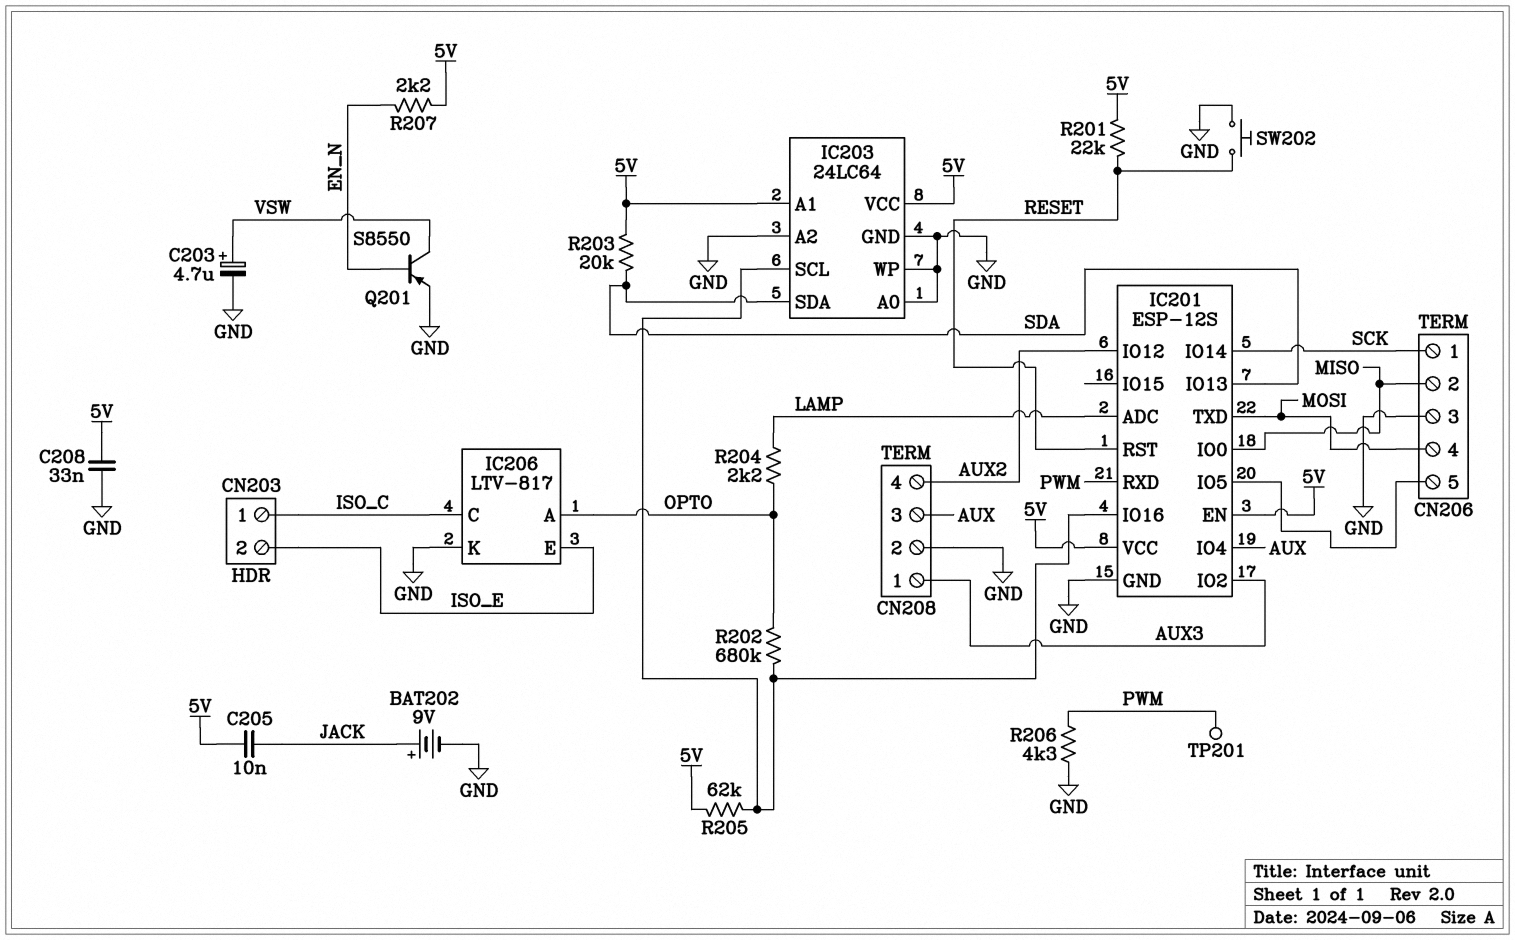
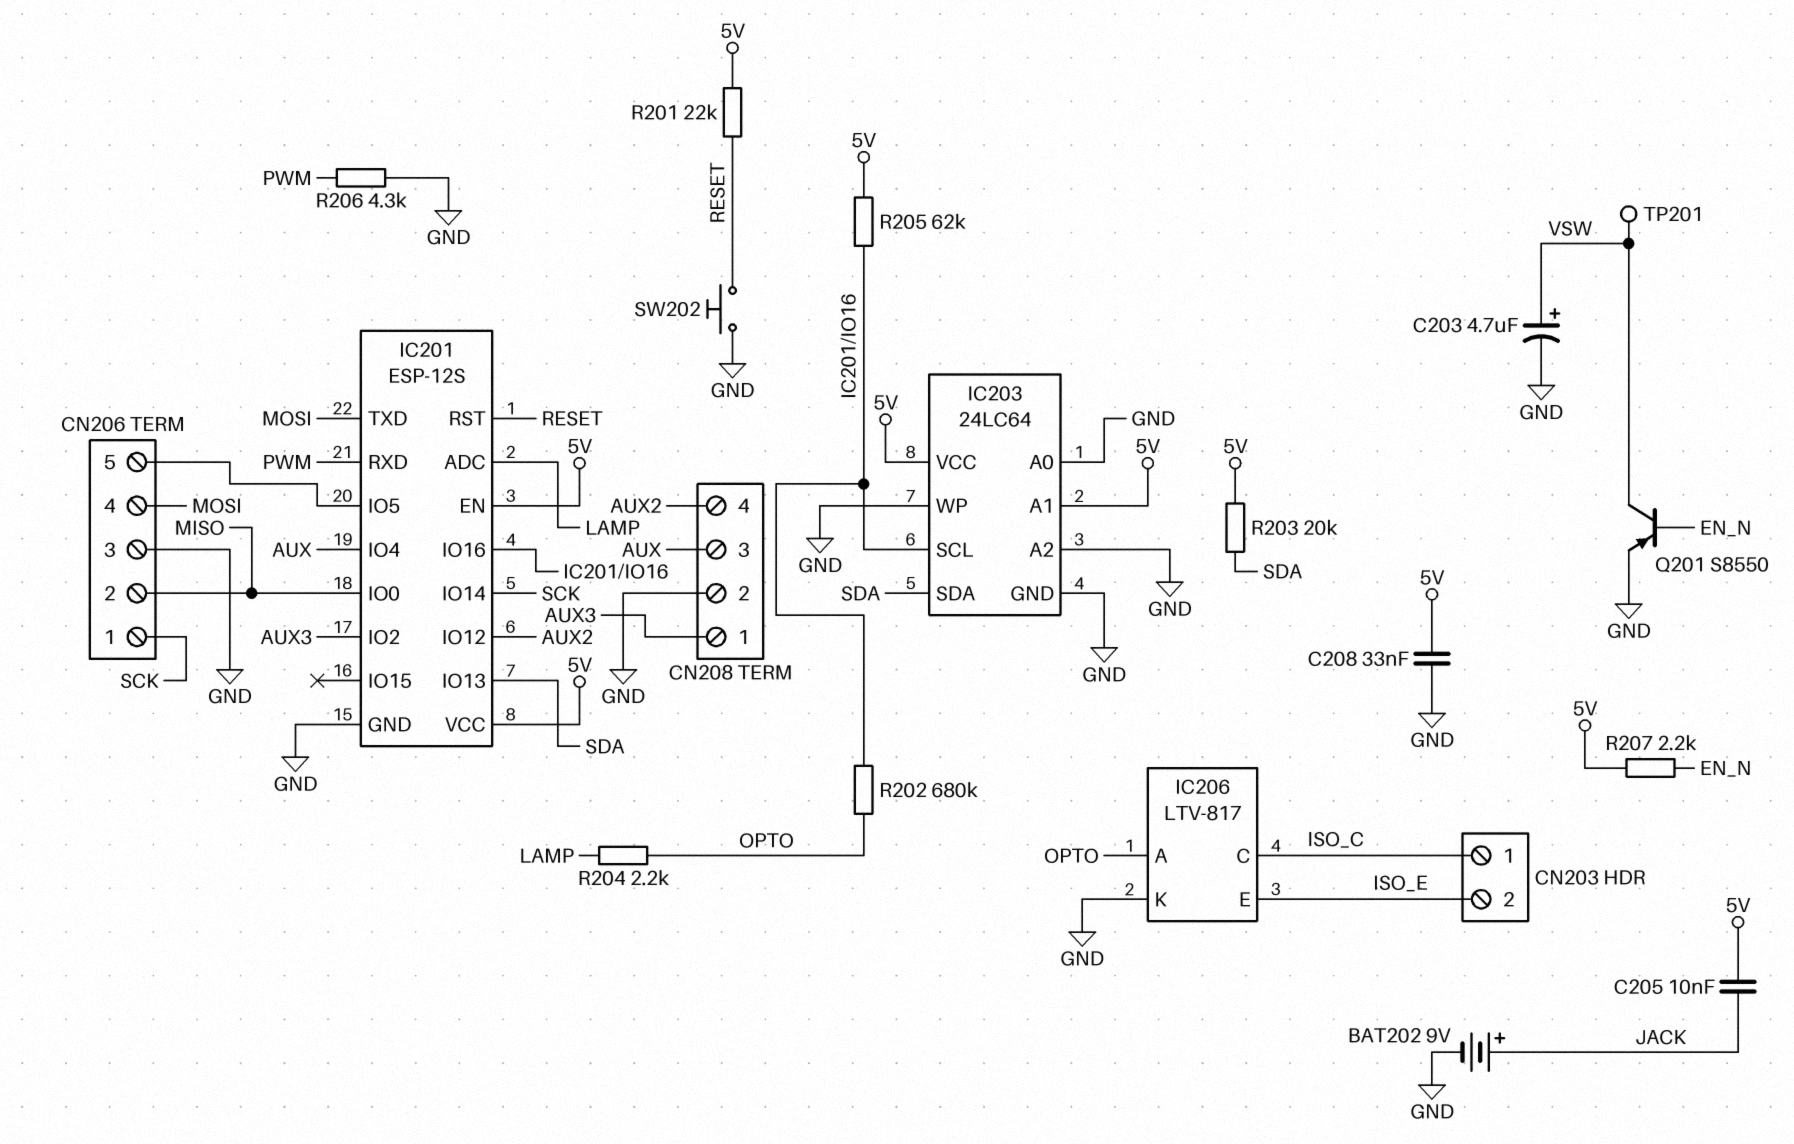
TP201: test point (PWM) -> test point (VSW)

